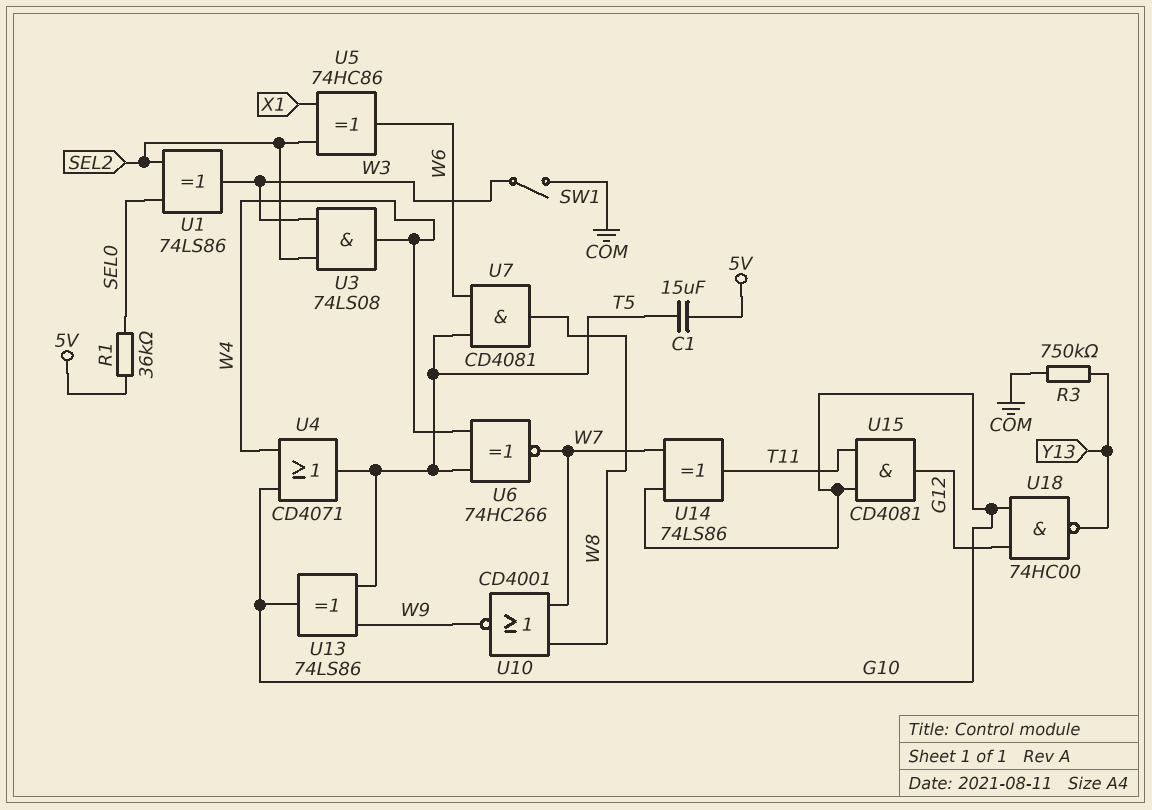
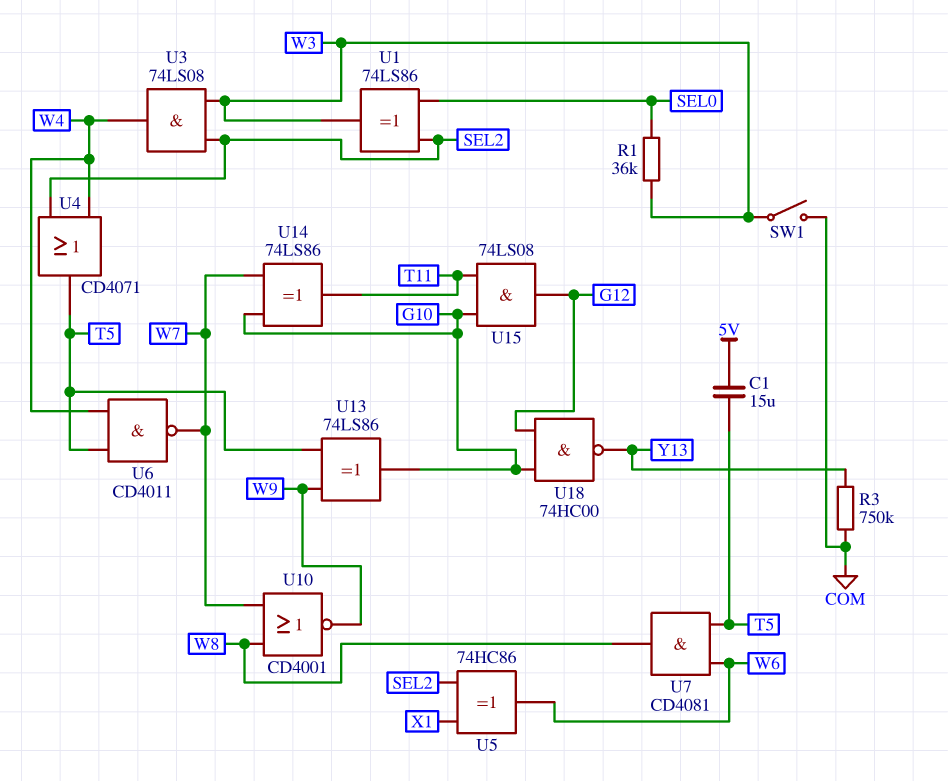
R1: 36k (5V, SEL0) -> 36k (SEL0, W3)
U4: OR CD4071 (in G10, in W4, out T5) -> OR CD4071 (in SEL2, in W4, out T5)
U6: XNOR 74HC266 (in T5, in W4, out W7) -> NAND CD4011 (in T5, in W4, out W7)
U15: AND CD4081 (in G10, in T11, out G12) -> AND 74LS08 (in G10, in T11, out G12)

